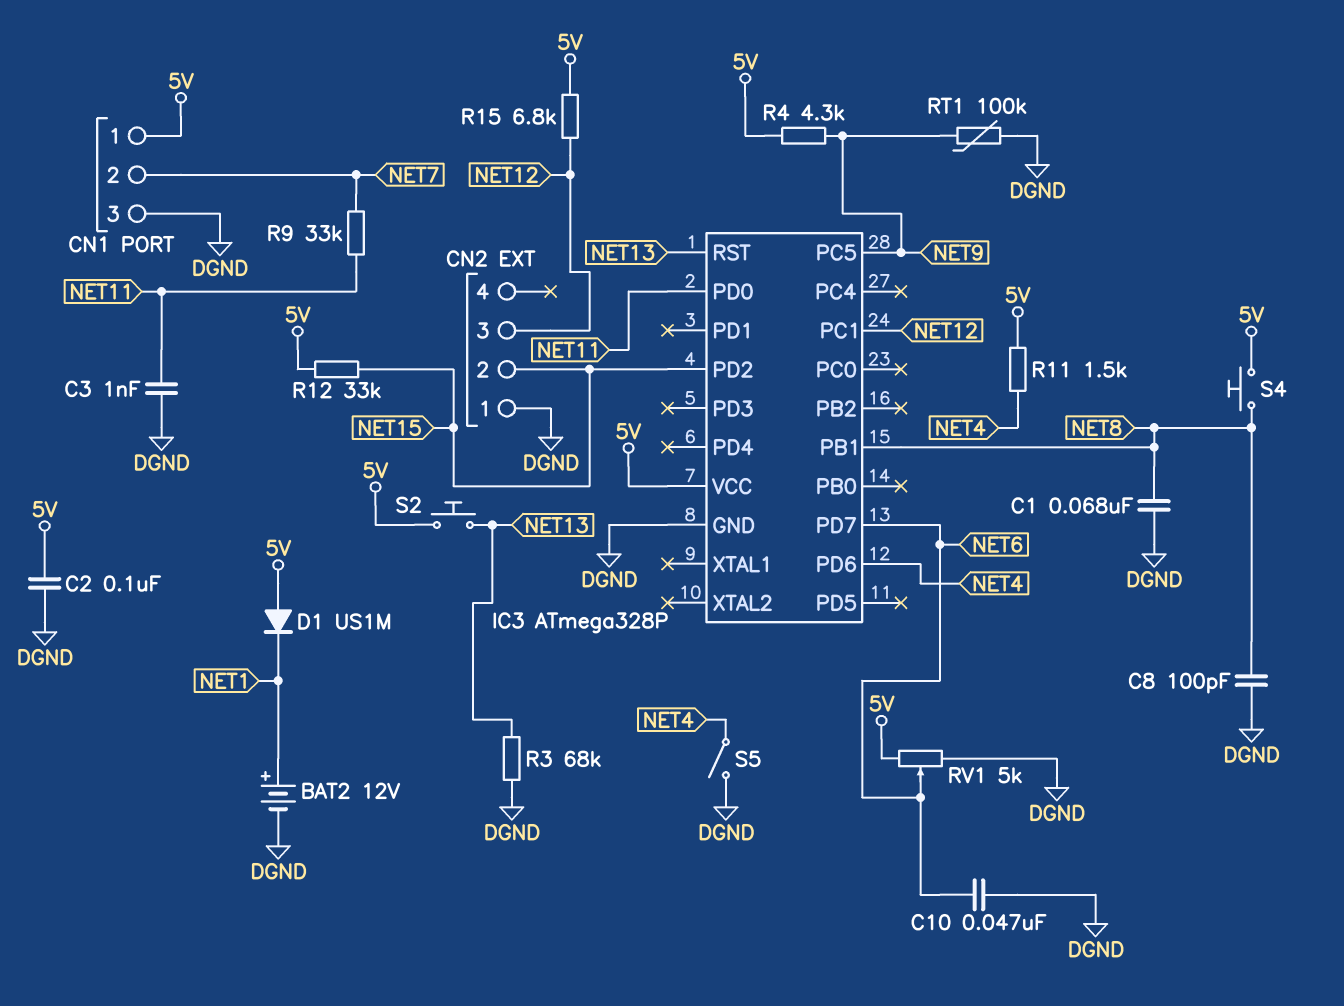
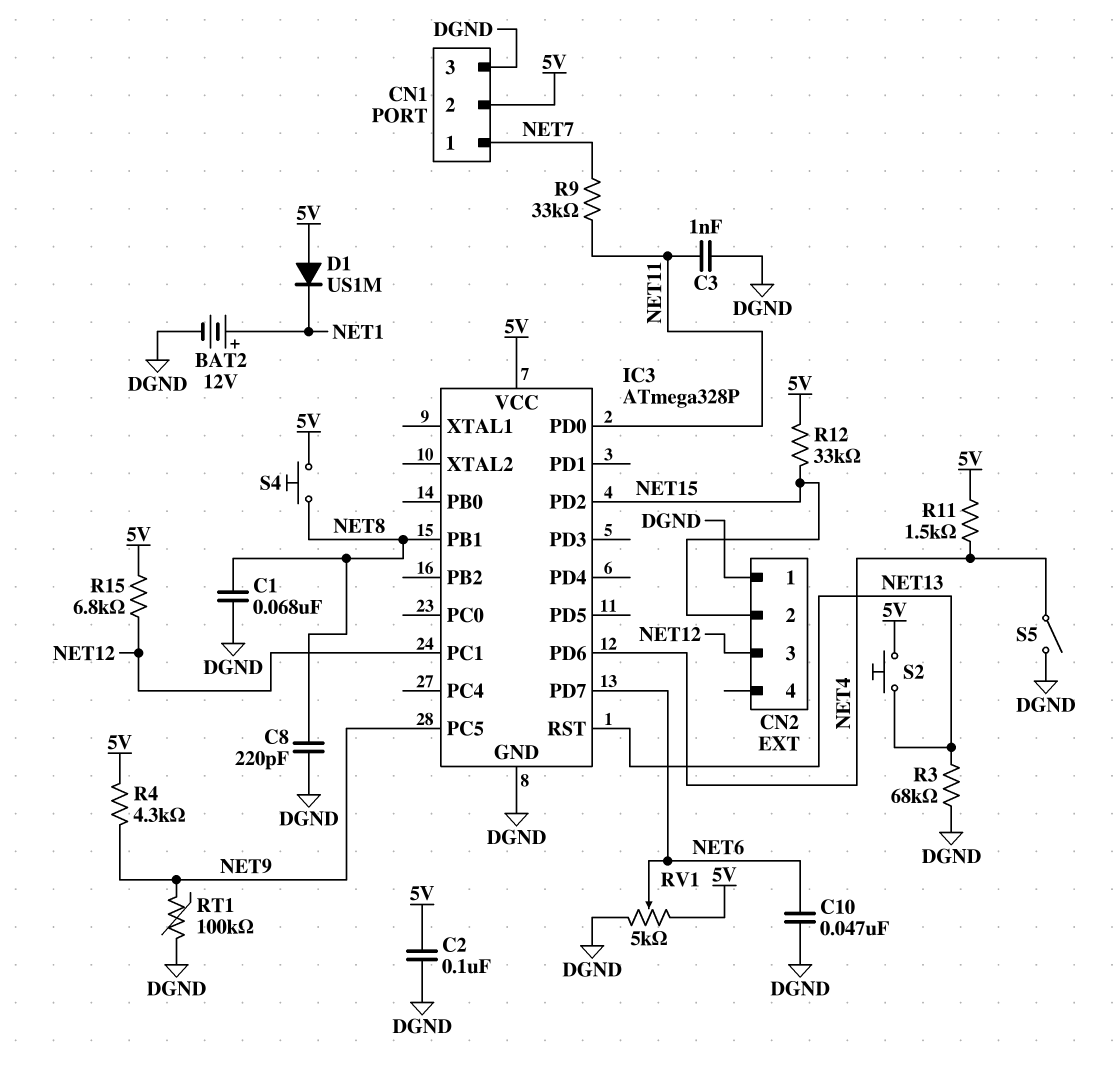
C8: 100pF (DGND, NET8) -> 220pF (DGND, NET8)
CN1 pin 1: 5V -> NET7
CN1 pin 2: NET7 -> 5V

